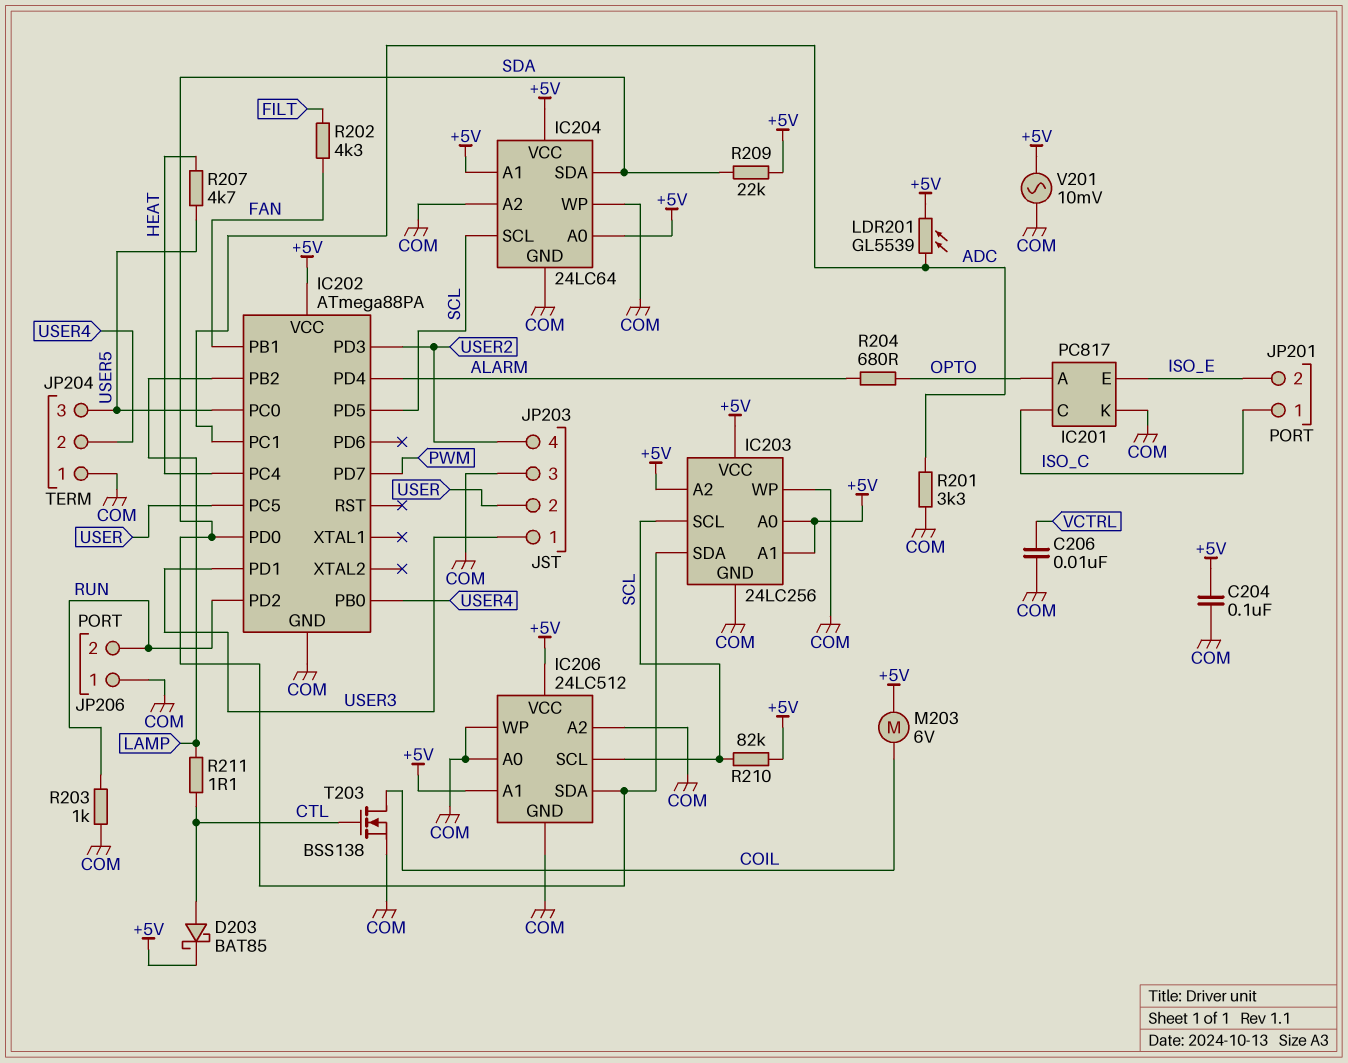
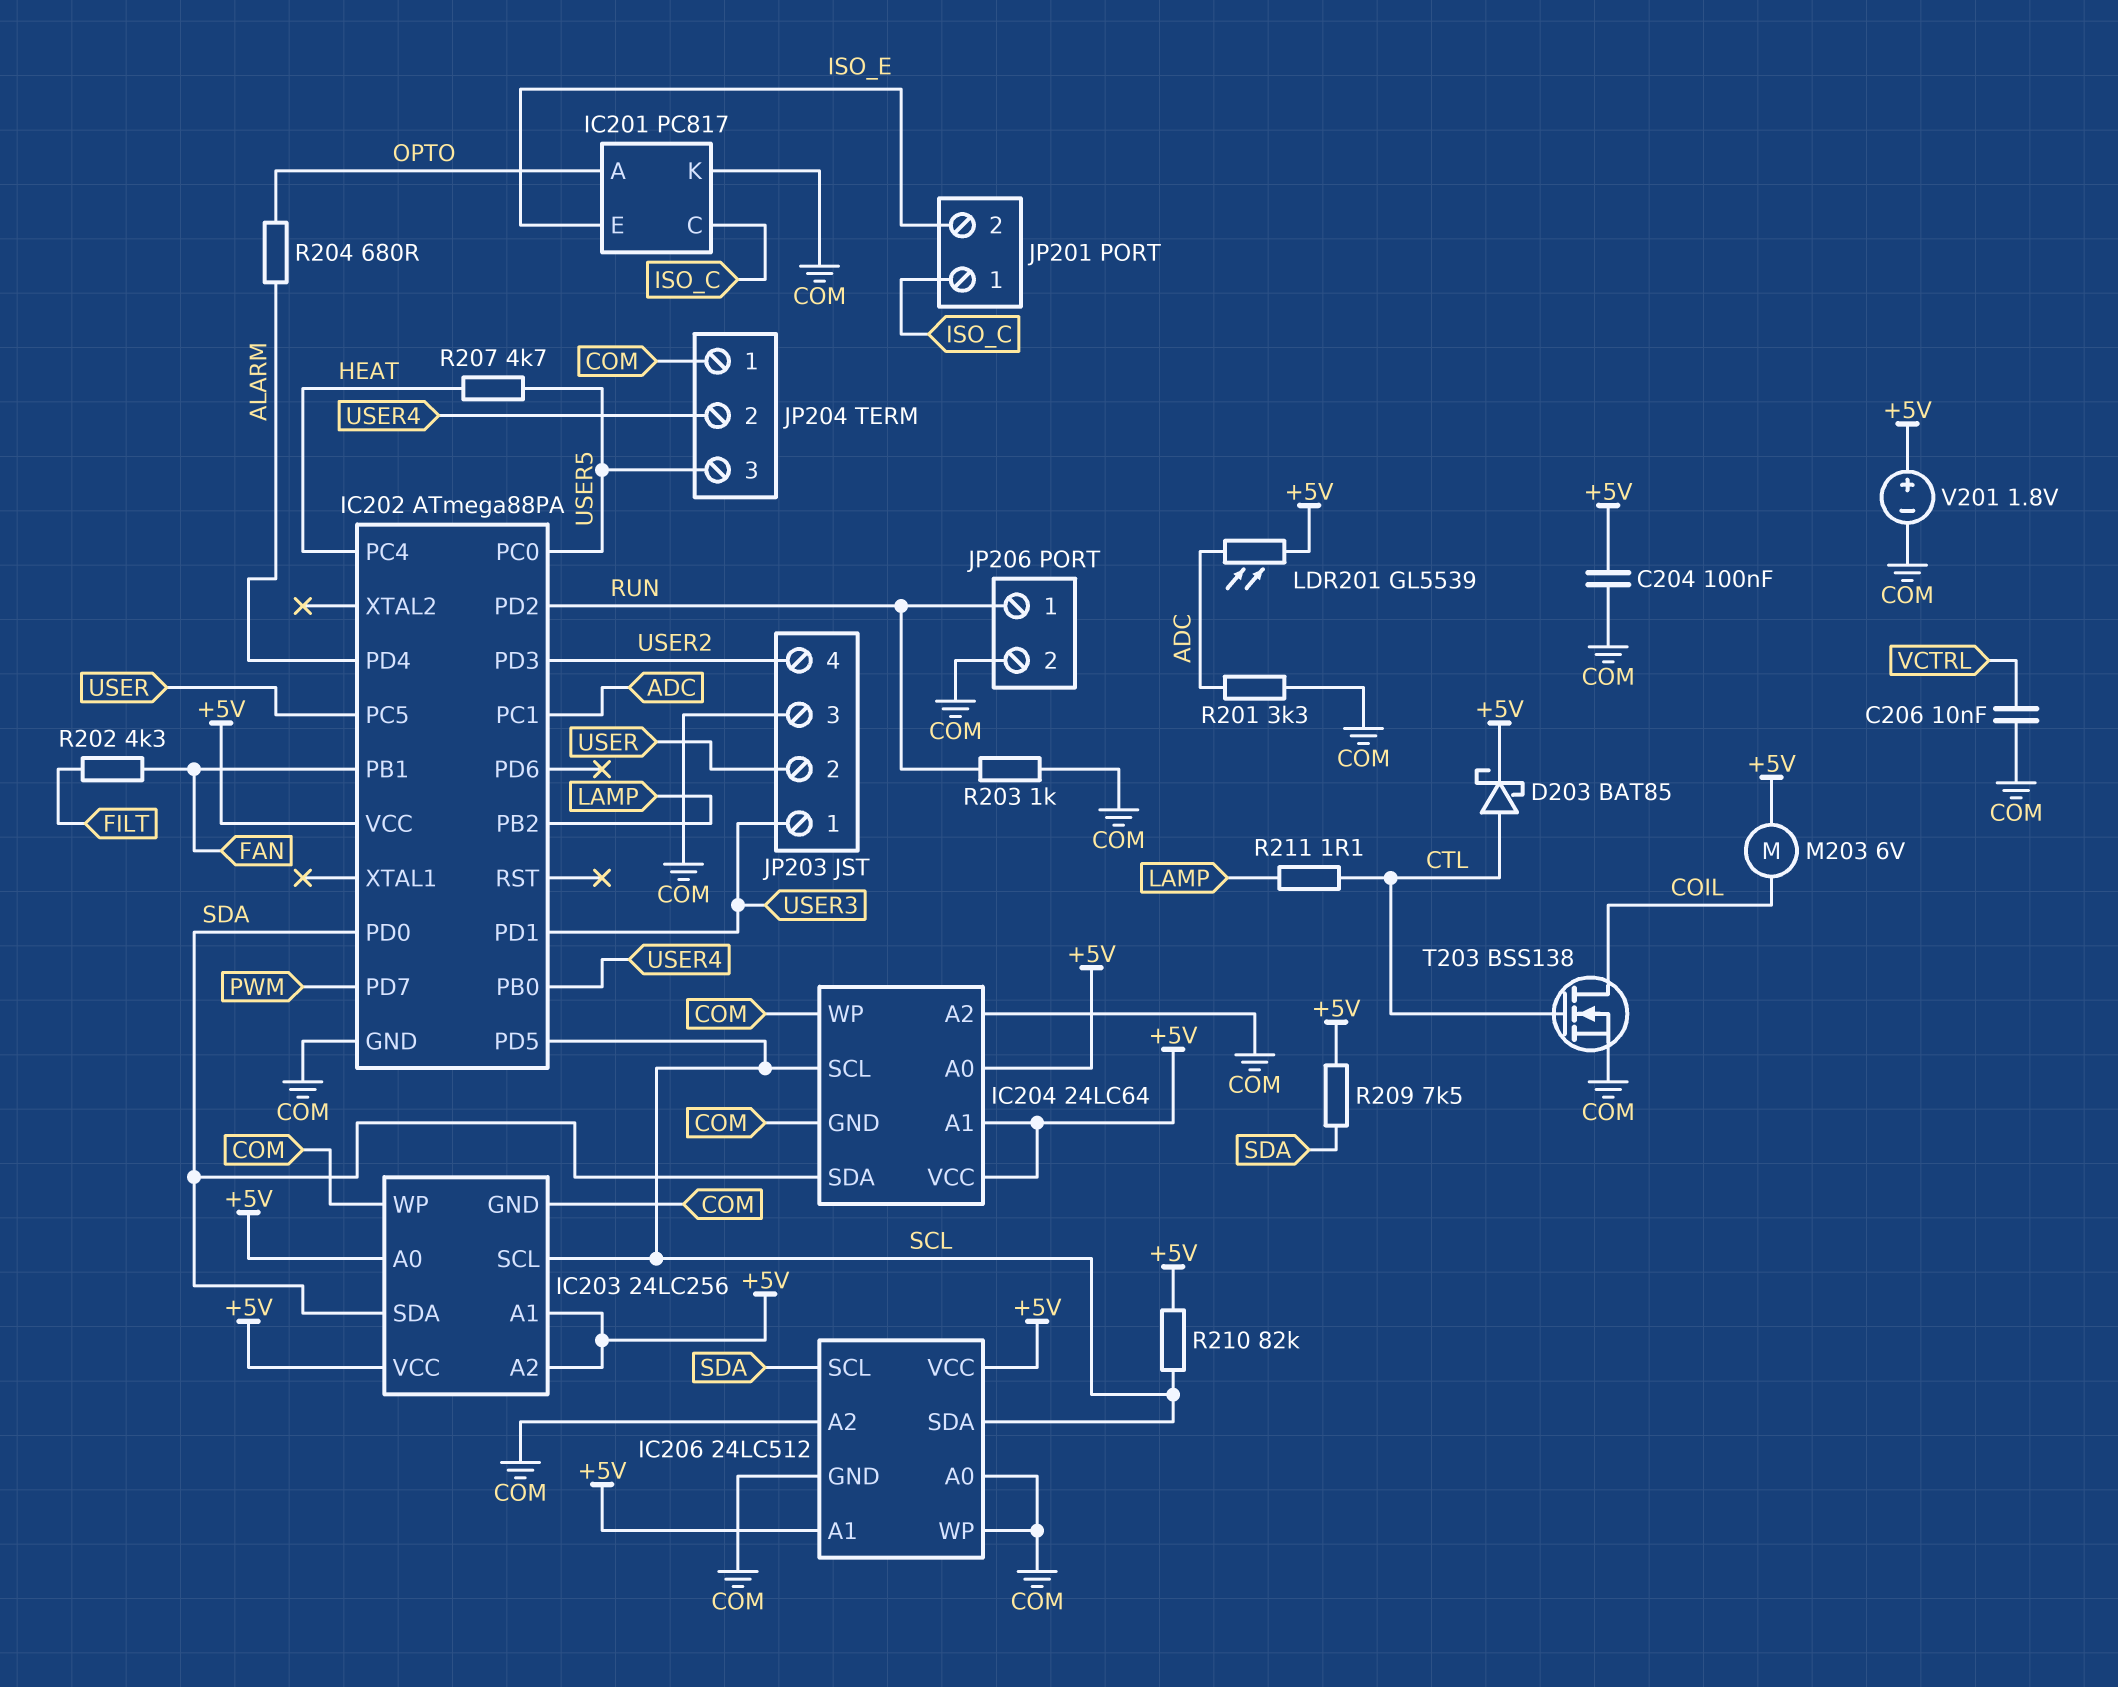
IC206 pin SCL: SCL -> SDA
IC206 pin SDA: SDA -> SCL
JP206 pin 1: COM -> RUN
JP206 pin 2: RUN -> COM
R209: 22k (+5V, SDA) -> 7.5k (+5V, SDA)
V201: AC 10mV (+5V, COM) -> 1.8V (plus +5V, minus COM)

